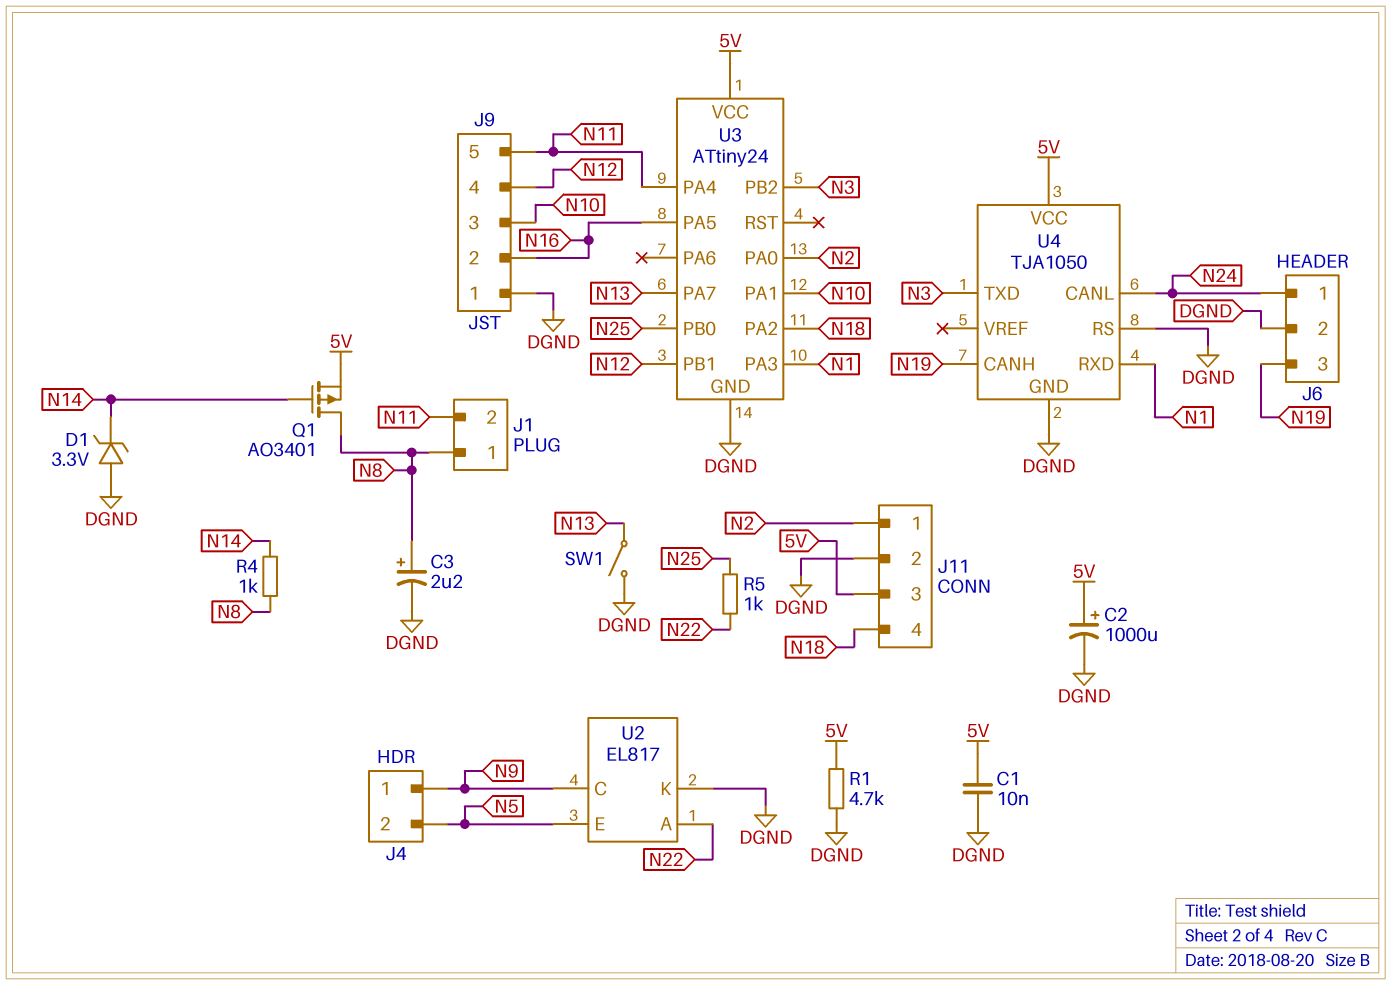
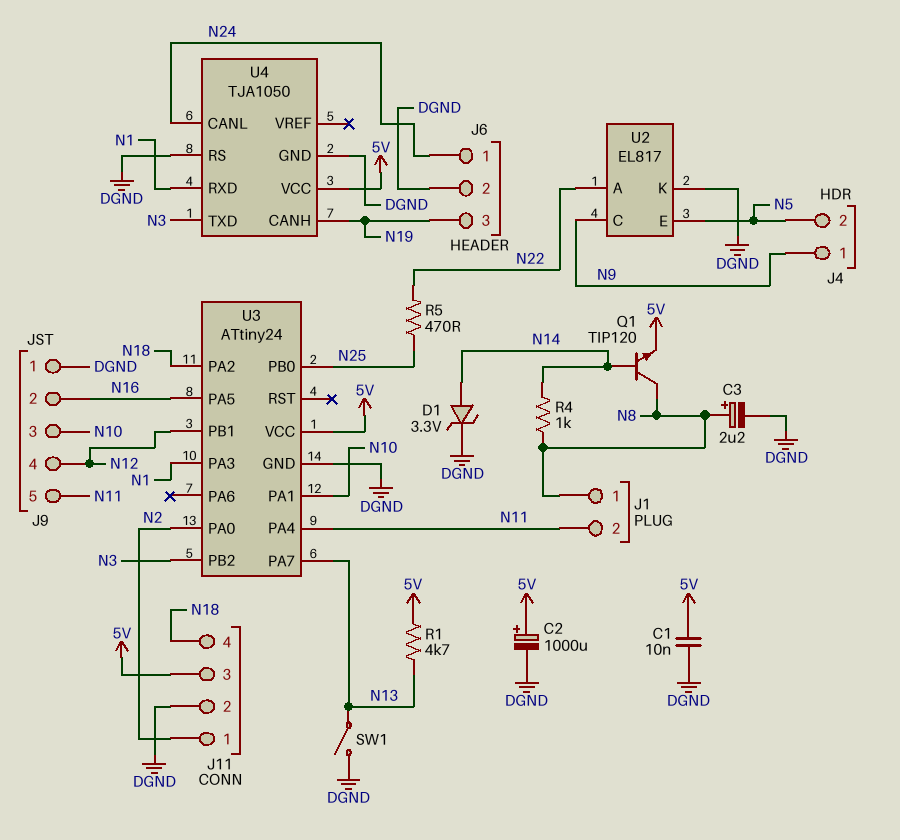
D1: zener 3.3V (A DGND, K N14) -> zener 3.3V (A N14, K DGND)
Q1: PMOS AO3401 (G N14, D N8, S 5V) -> NPN TIP120 (B N14, C N8, E 5V)
R1: 4.7k (5V, DGND) -> 4.7k (5V, N13)
R5: 1k (N22, N25) -> 470 (N22, N25)

